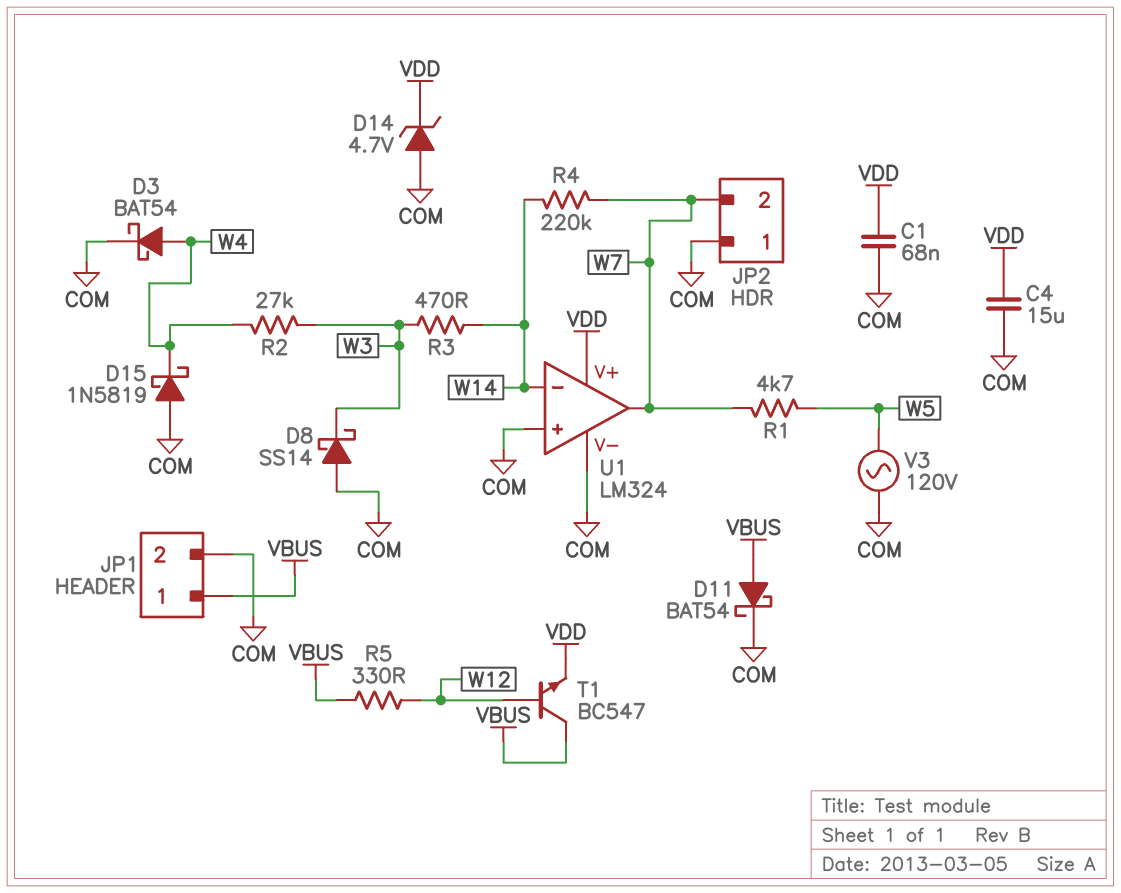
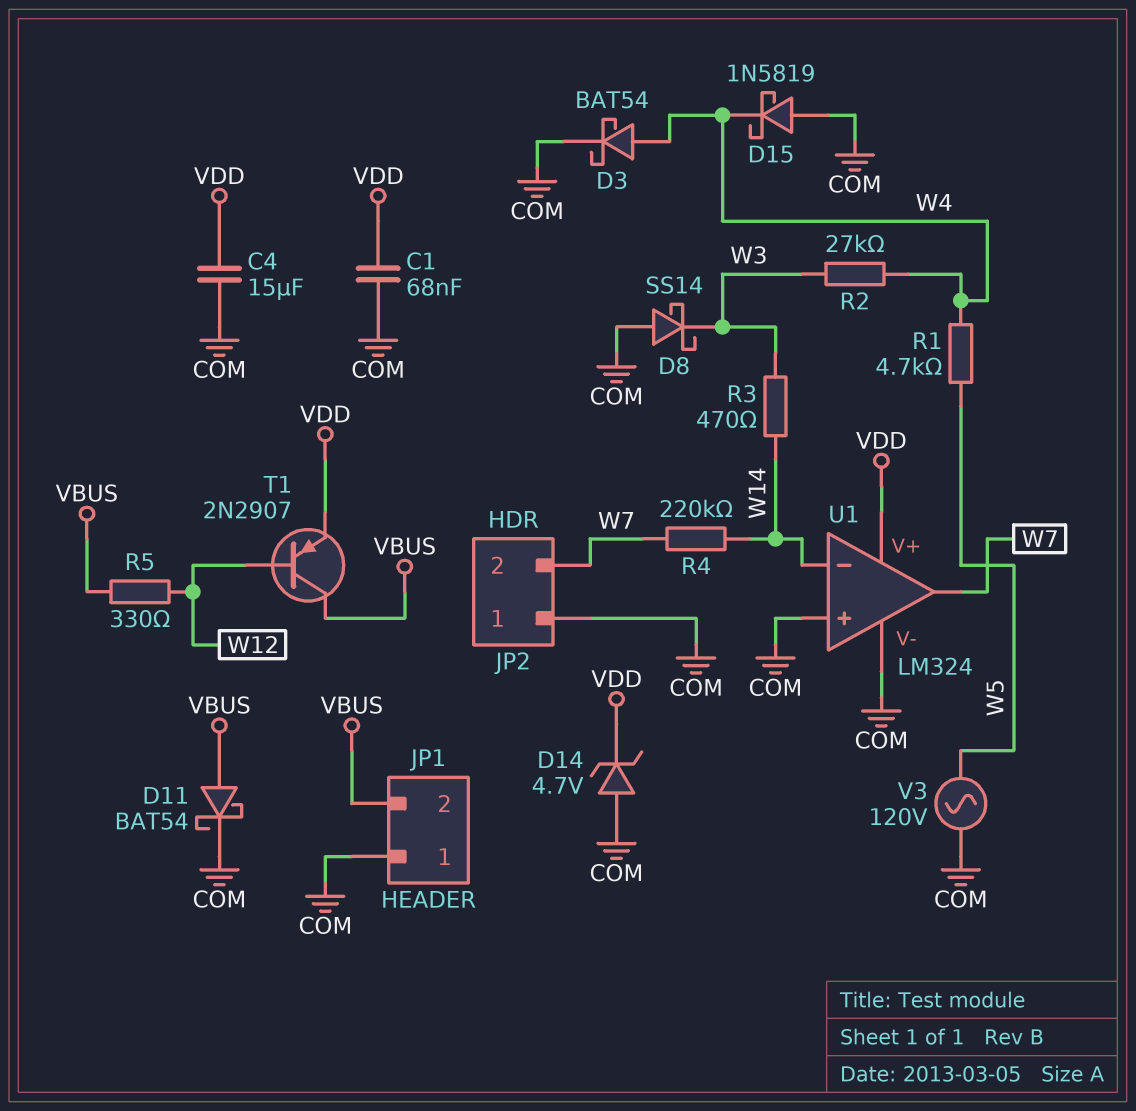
JP1 pin 1: VBUS -> COM
JP1 pin 2: COM -> VBUS
R1: 4.7k (W5, W7) -> 4.7k (W4, W5)
T1: NPN BC547 (B W12, C VBUS, E VDD) -> PNP 2N2907 (B W12, C VBUS, E VDD)

